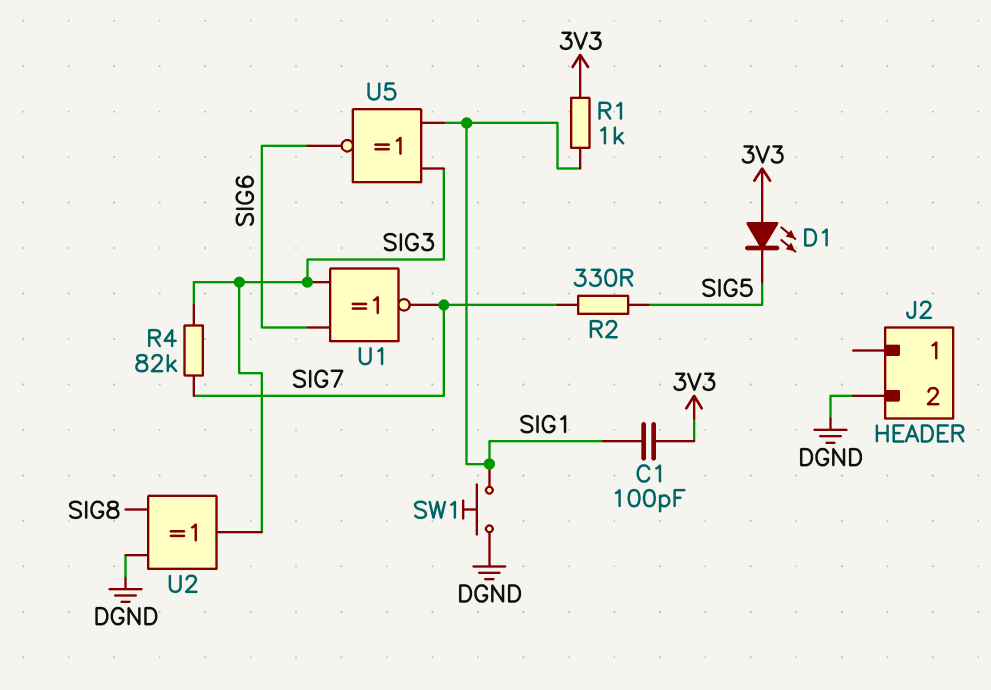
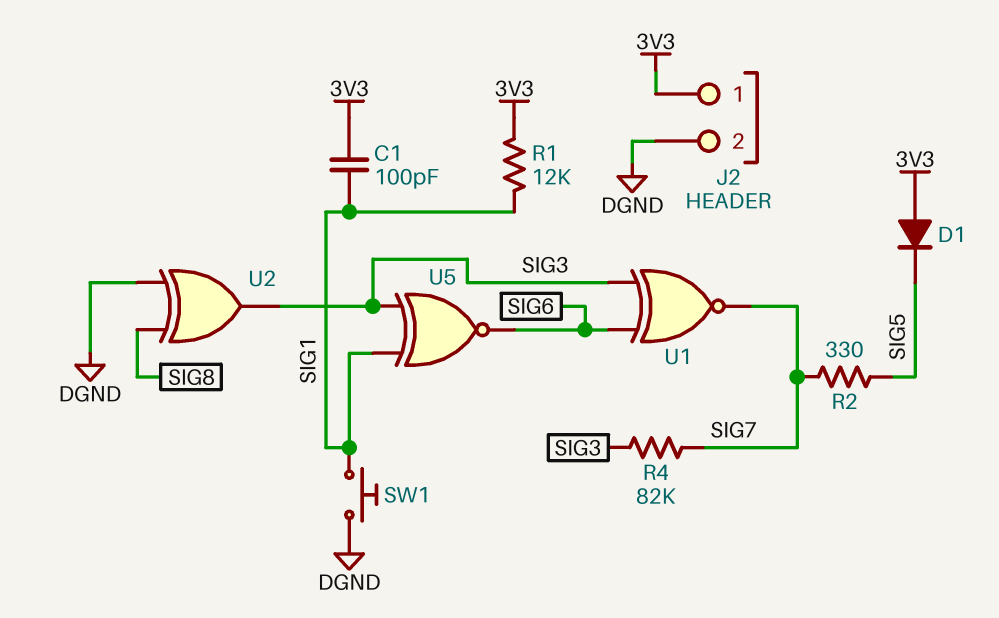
D1: LED (A 3V3, K SIG5) -> diode (A 3V3, K SIG5)
J2 pin 1: none -> 3V3
R1: 1k (3V3, SIG1) -> 12k (3V3, SIG1)

